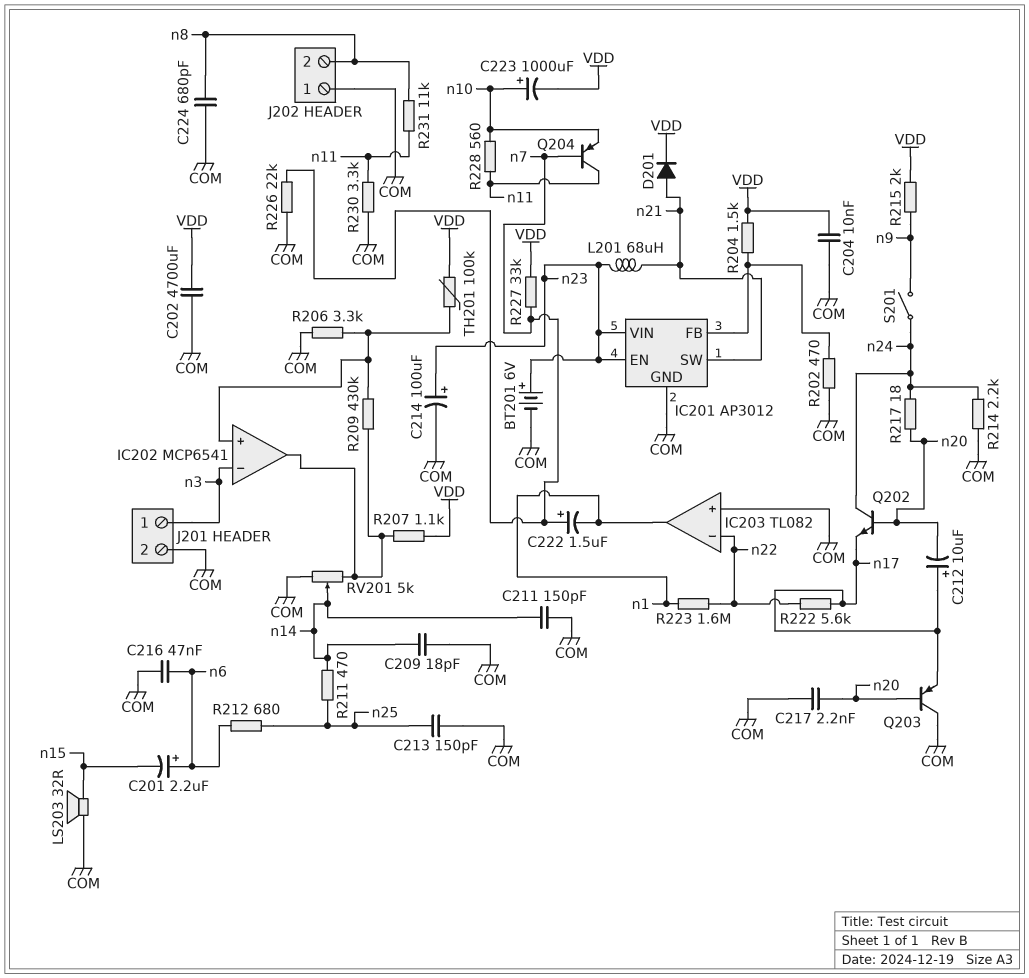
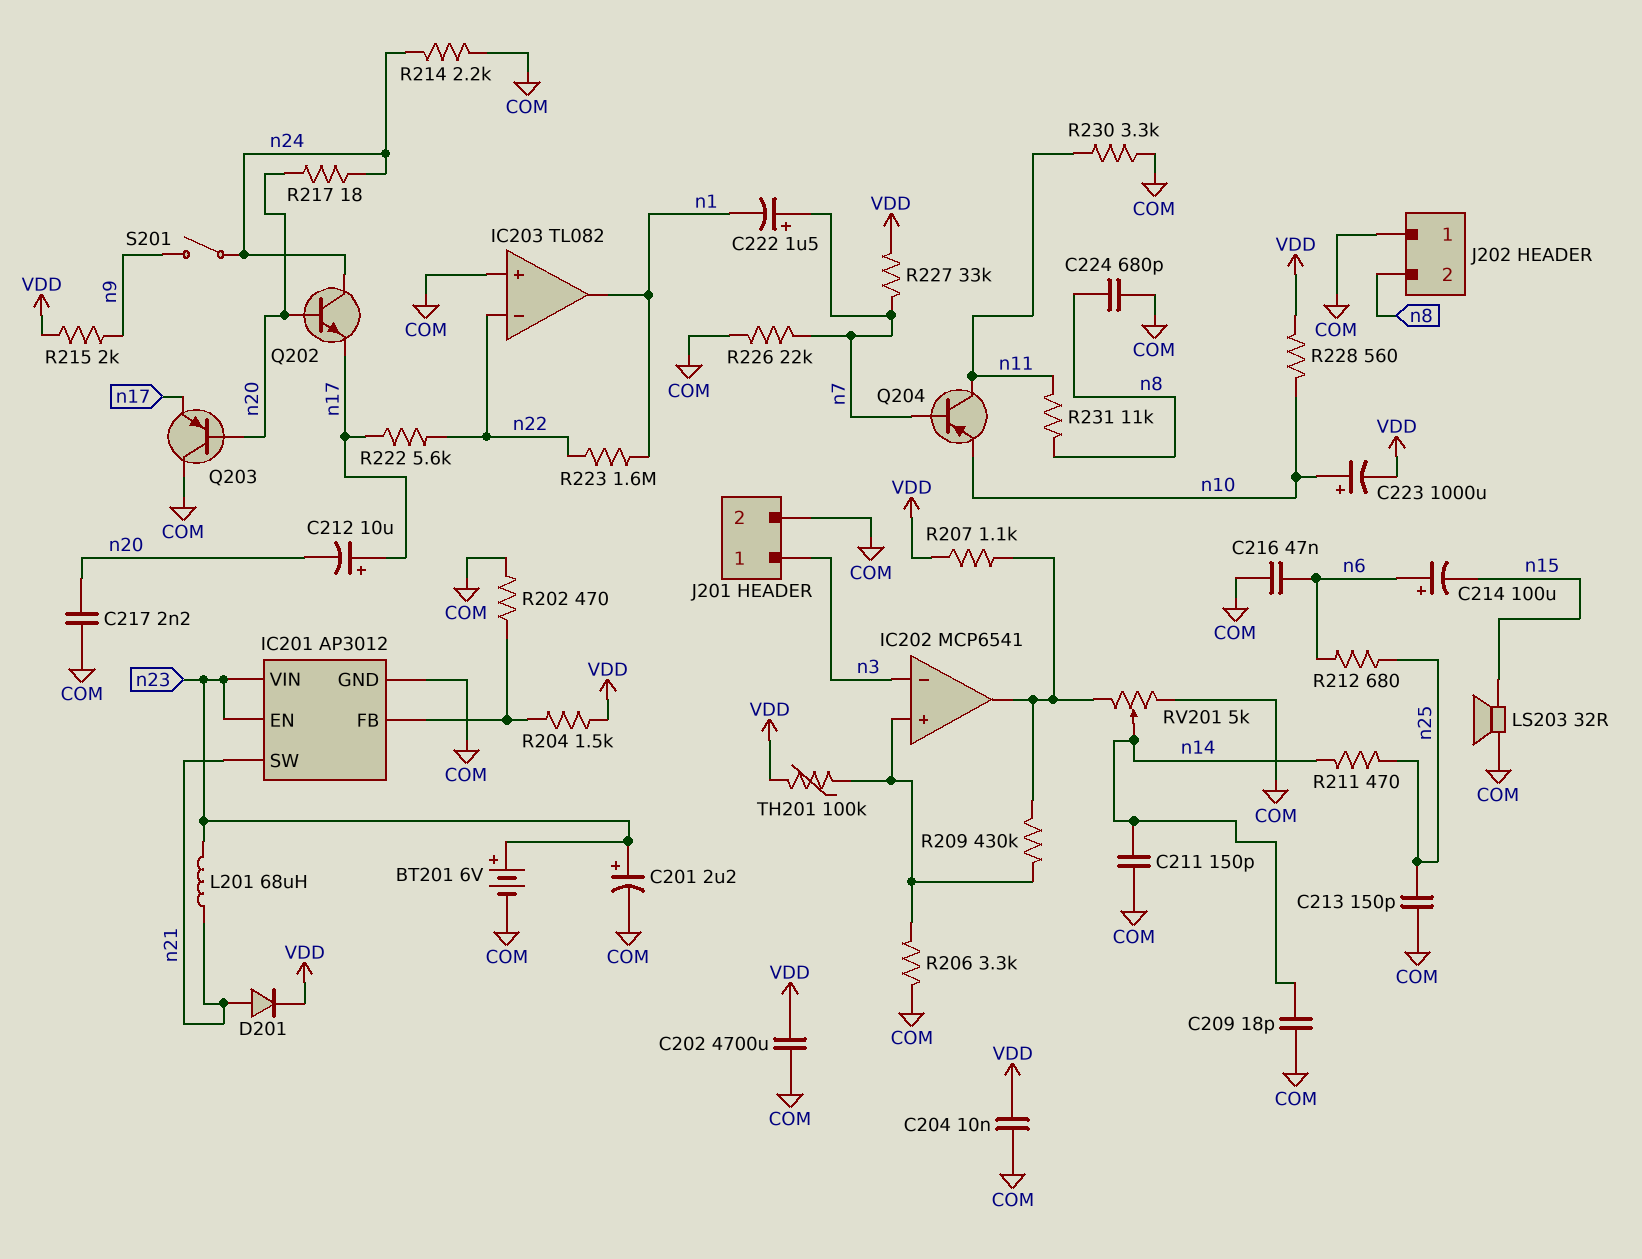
C201: 2.2uF (plus n6, minus n15) -> 2.2uF (plus n23, minus COM)
C214: 100uF (plus n23, minus COM) -> 100uF (plus n6, minus n15)
R228: 560 (n10, n11) -> 560 (VDD, n10)

